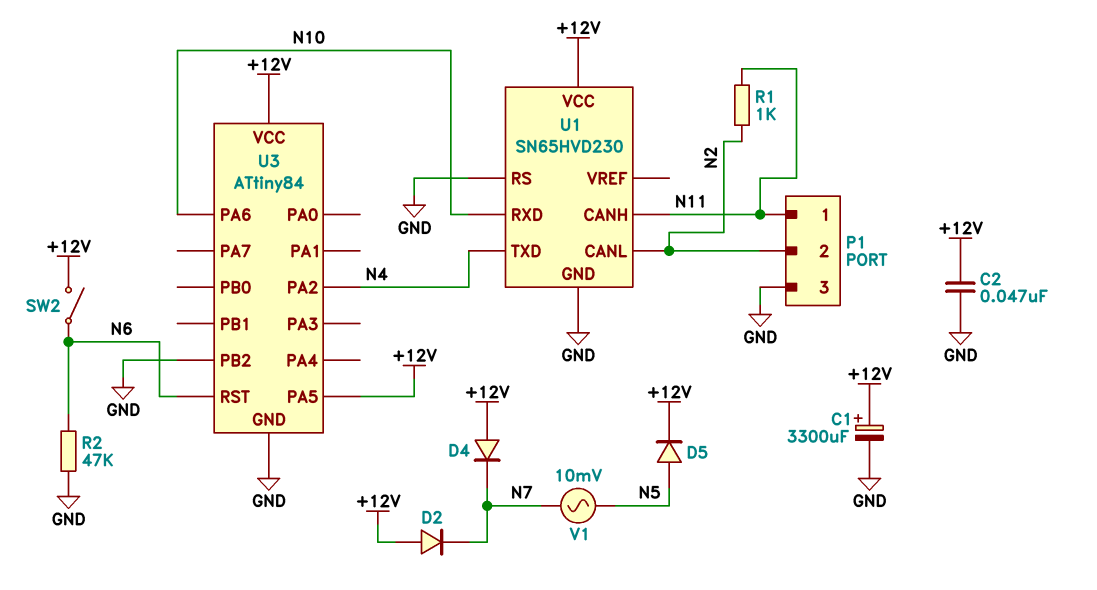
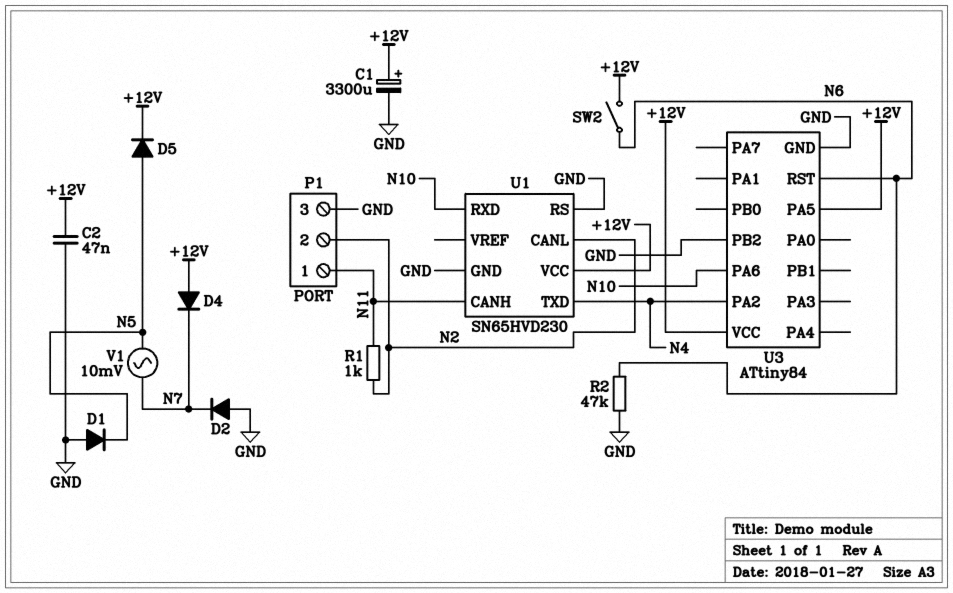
D1: none -> diode (A GND, K N5)
D2: diode (A +12V, K N7) -> diode (A GND, K N7)

